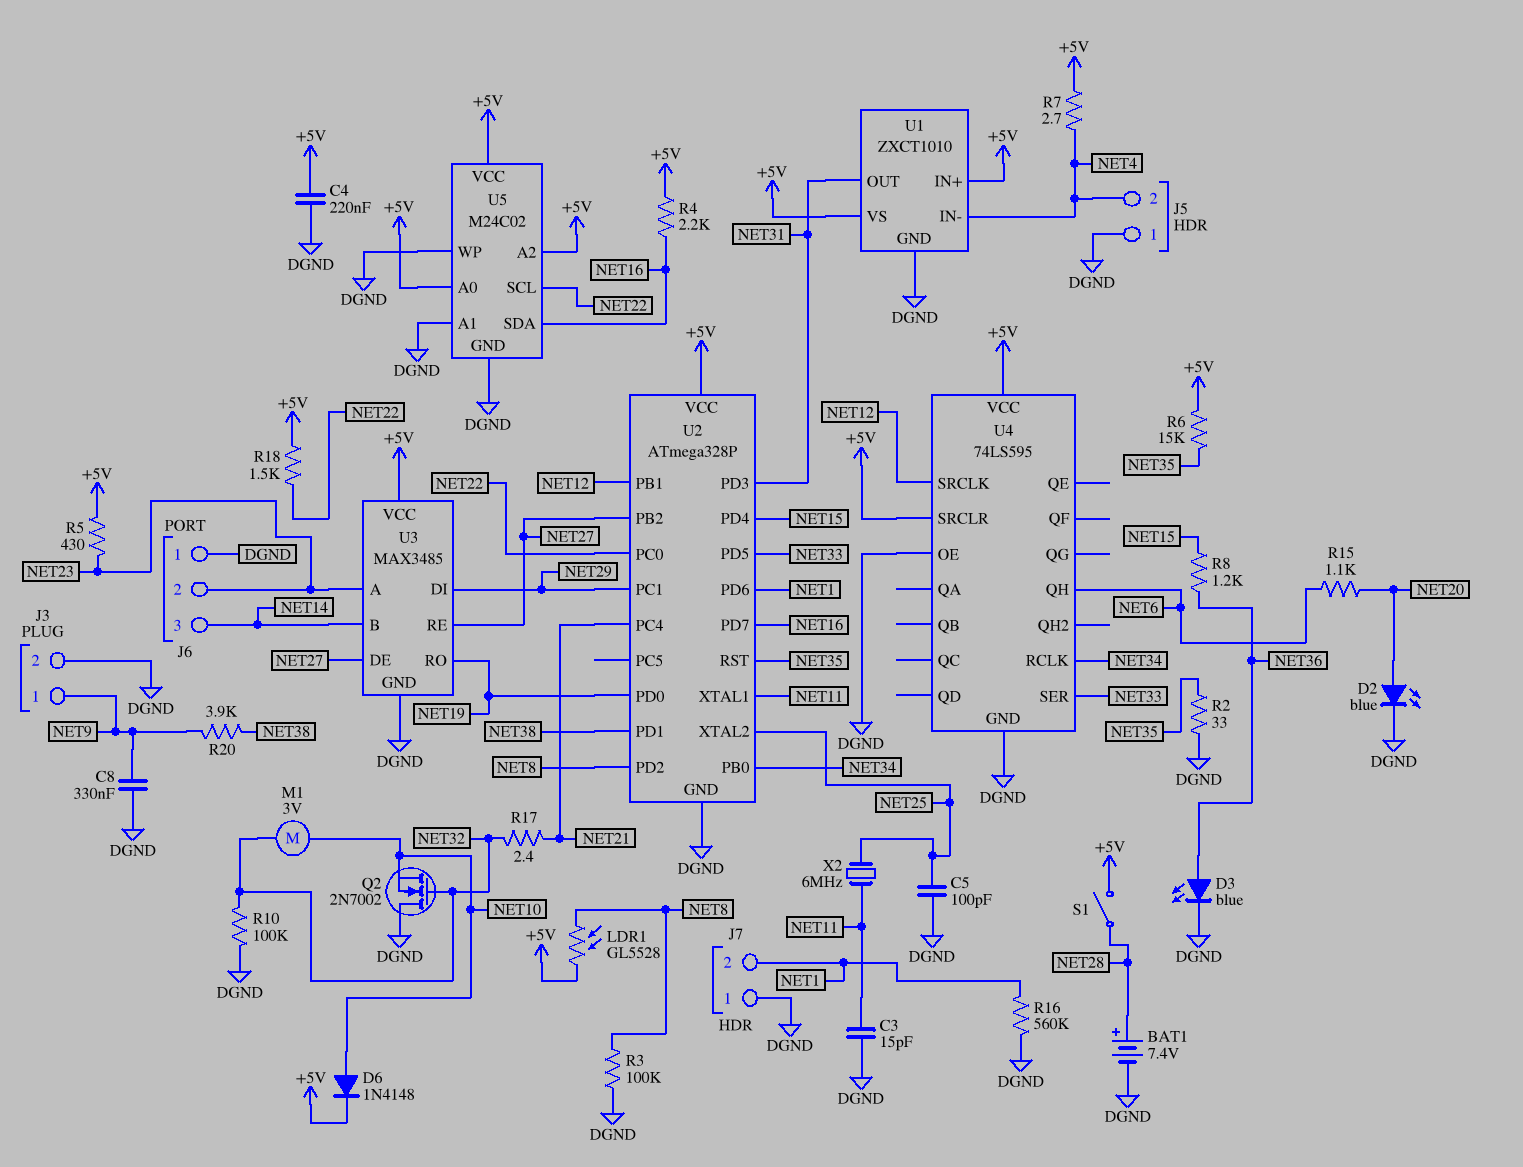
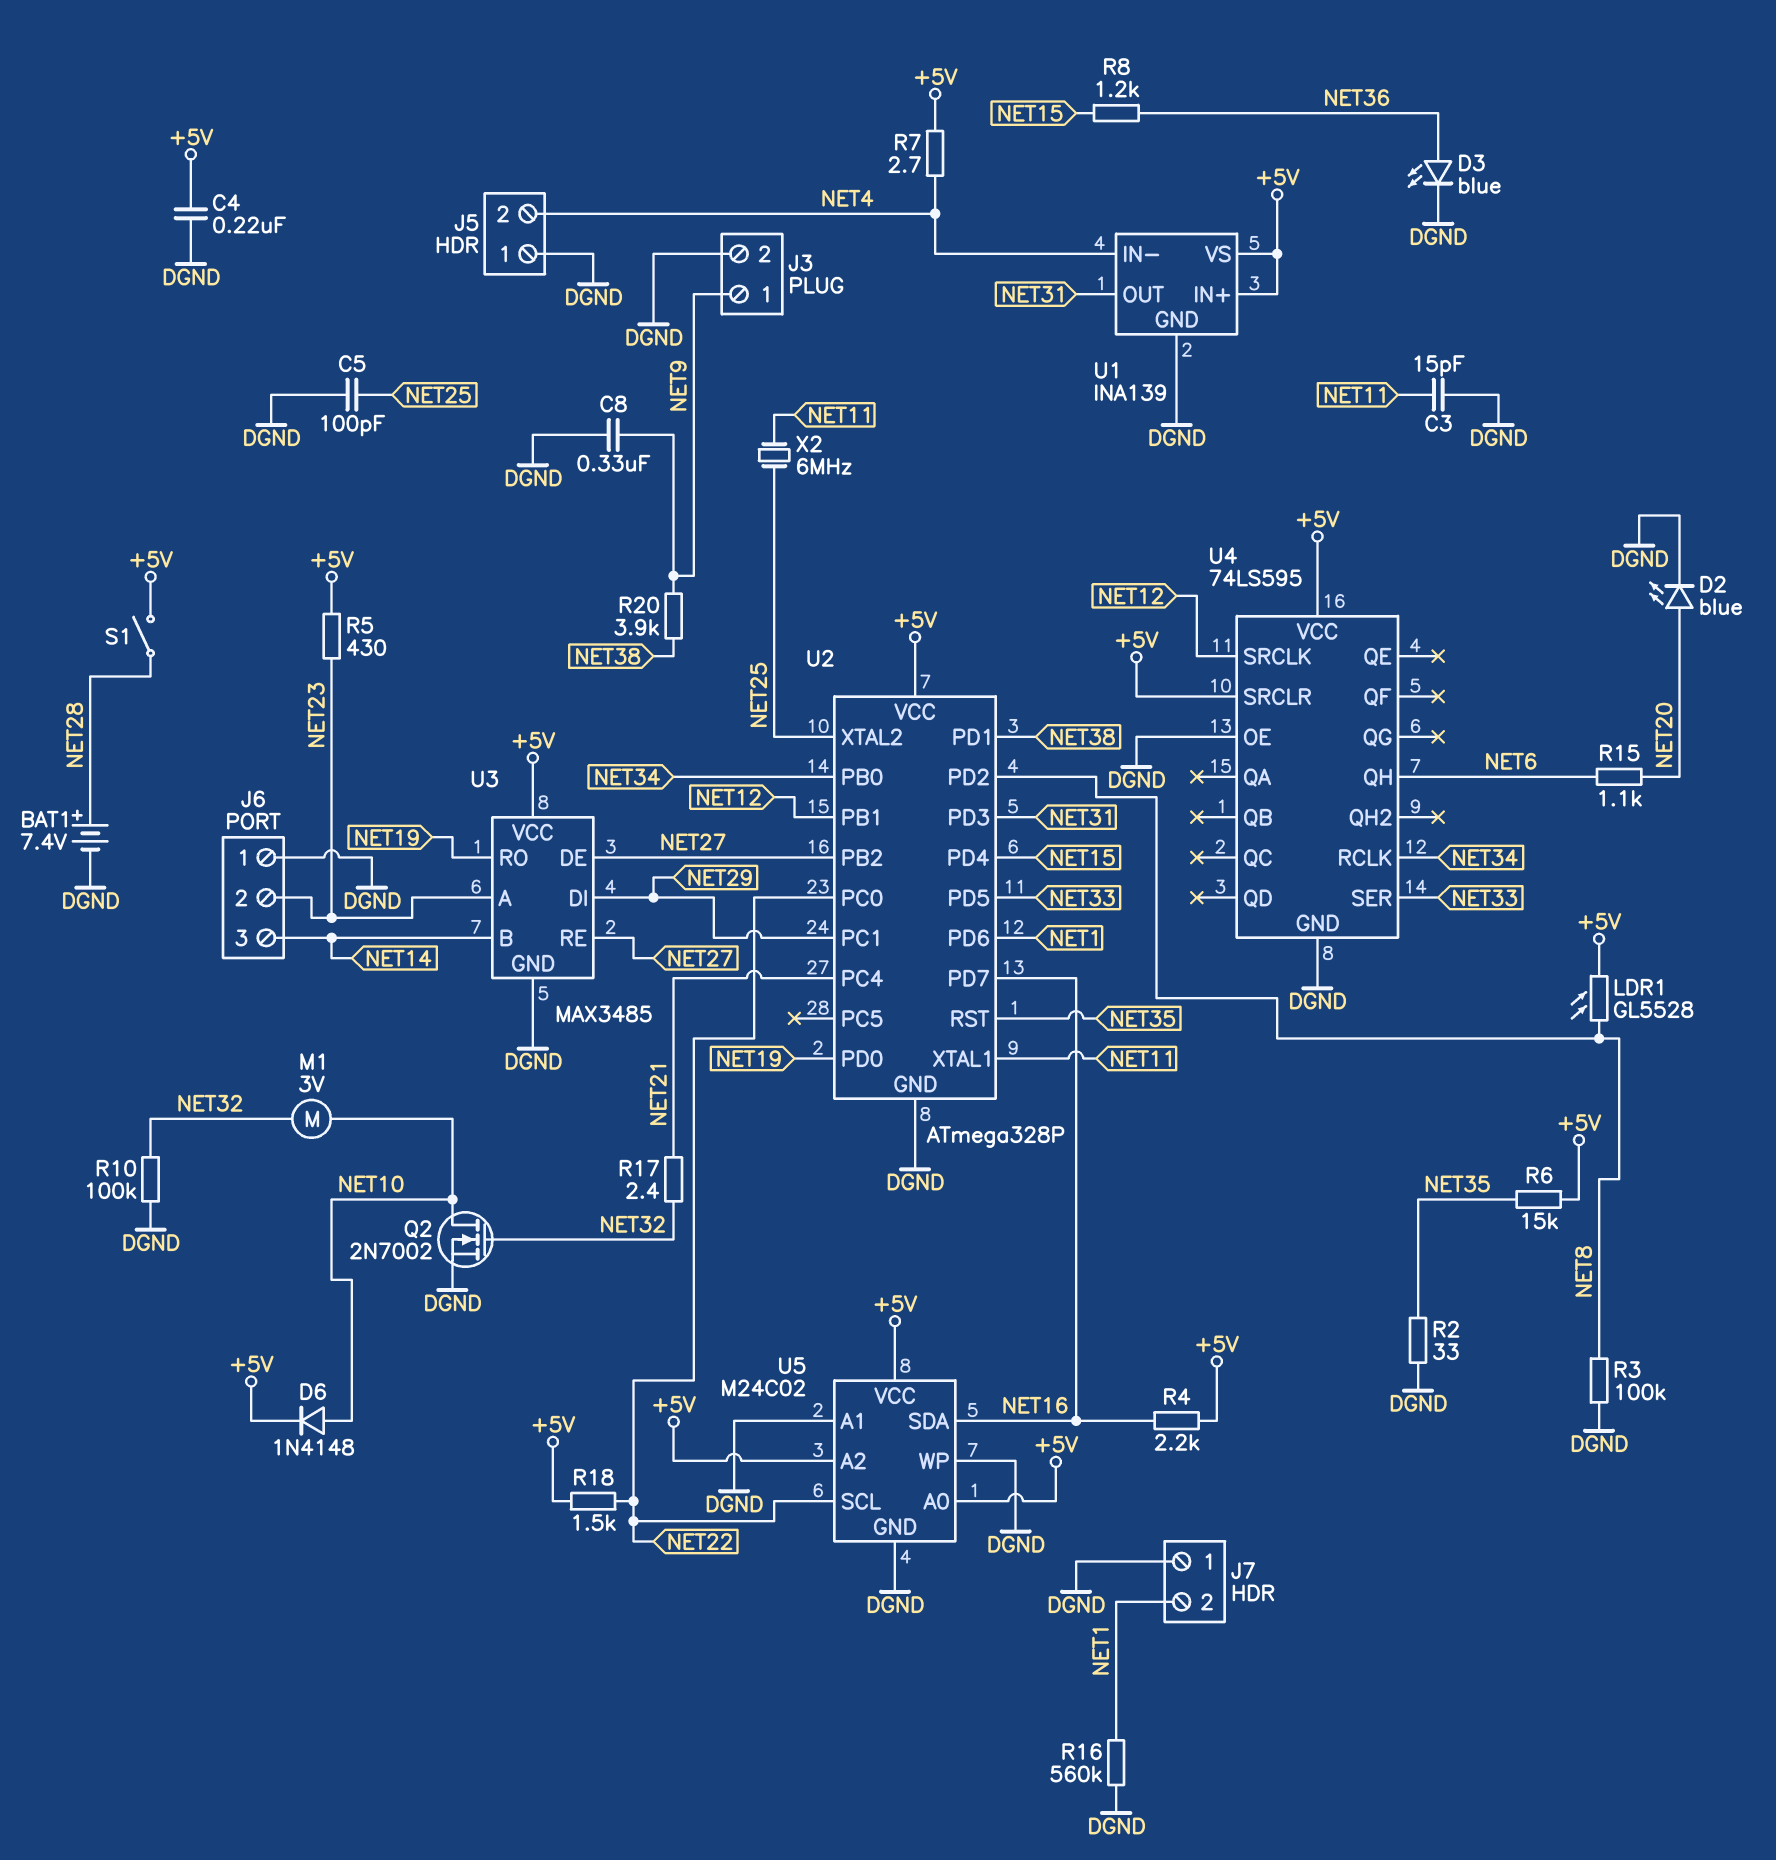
Q2: NMOS 2N7002 (G NET32, D DGND, S NET10) -> NMOS 2N7002 (G NET32, D NET10, S DGND)
U1: ZXCT1010 -> INA139

